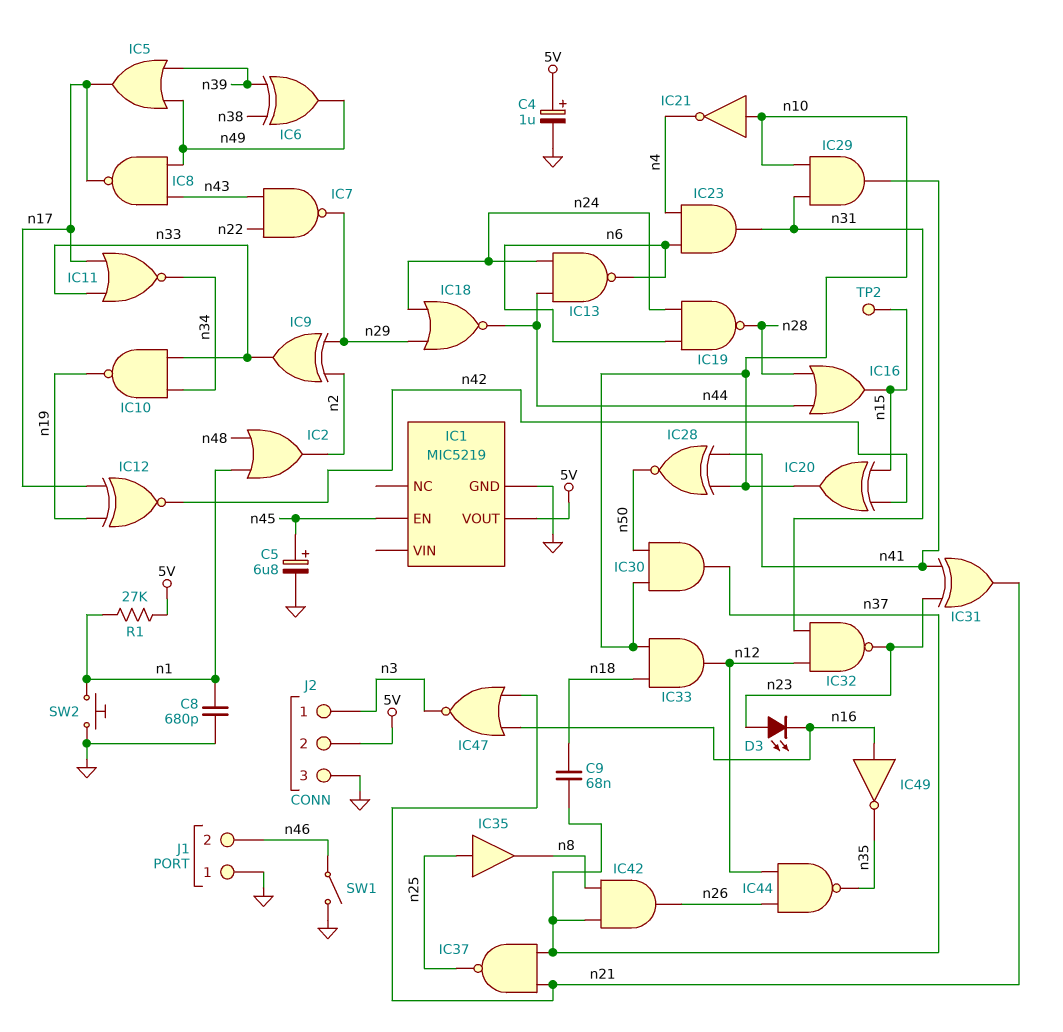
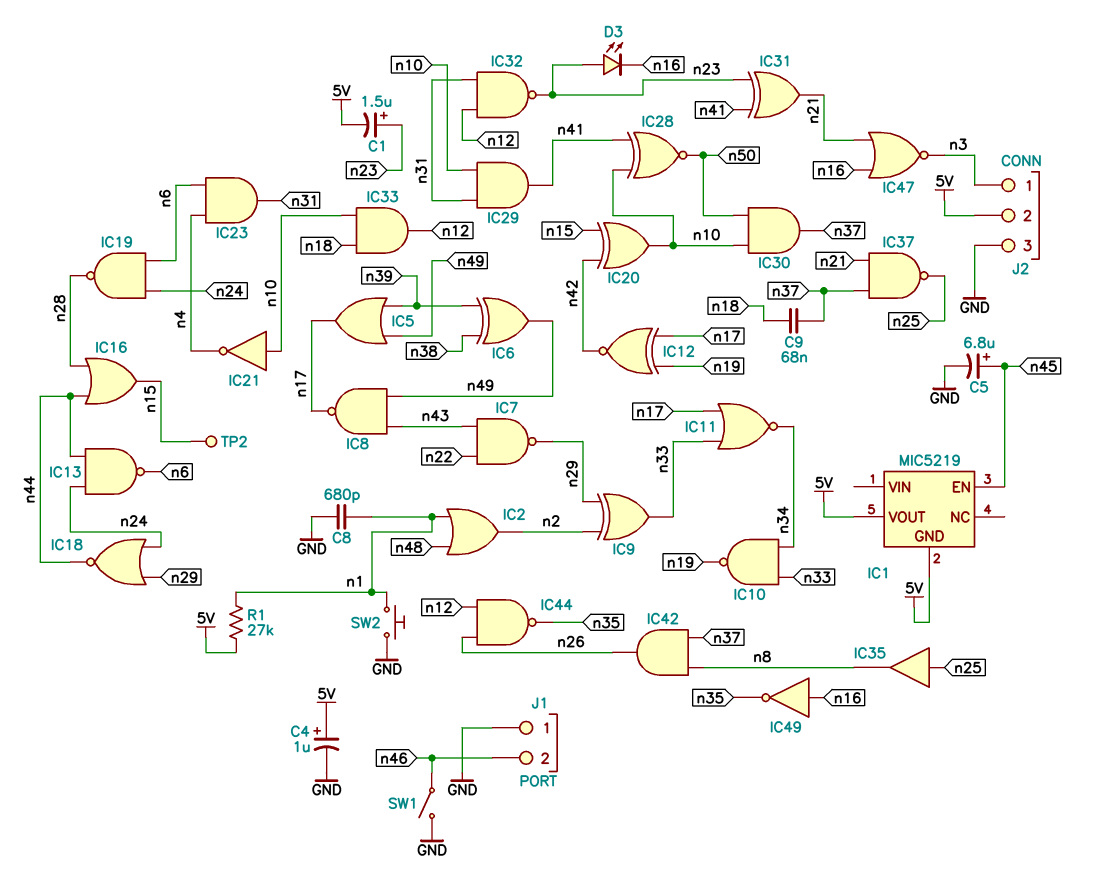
C1: none -> 1.5uF (plus n23, minus 5V)
IC1 pin GND: GND -> 5V

